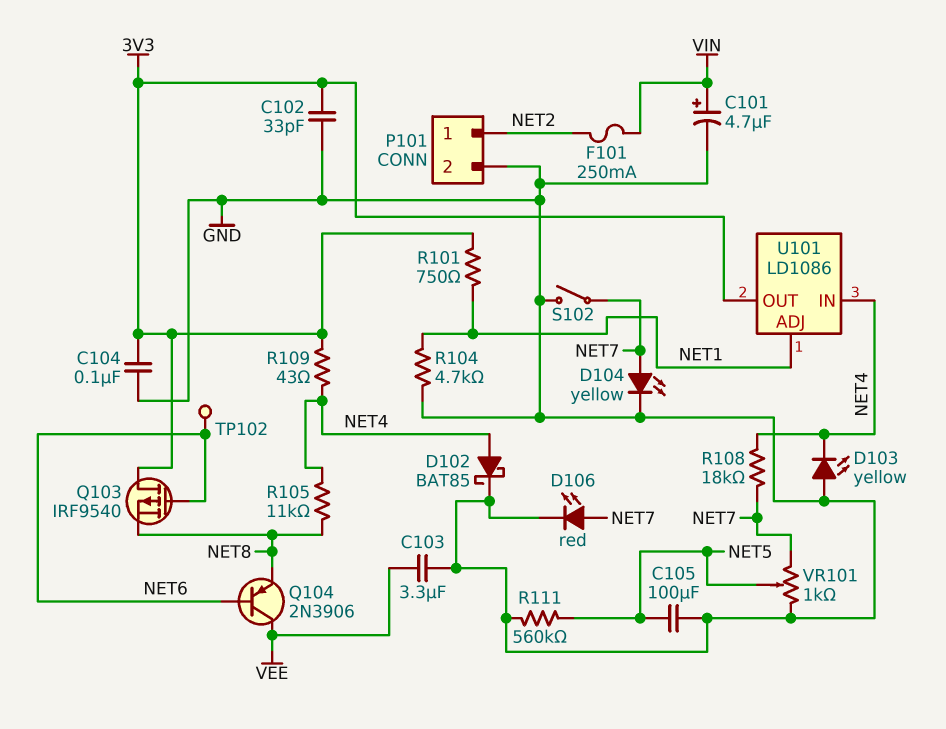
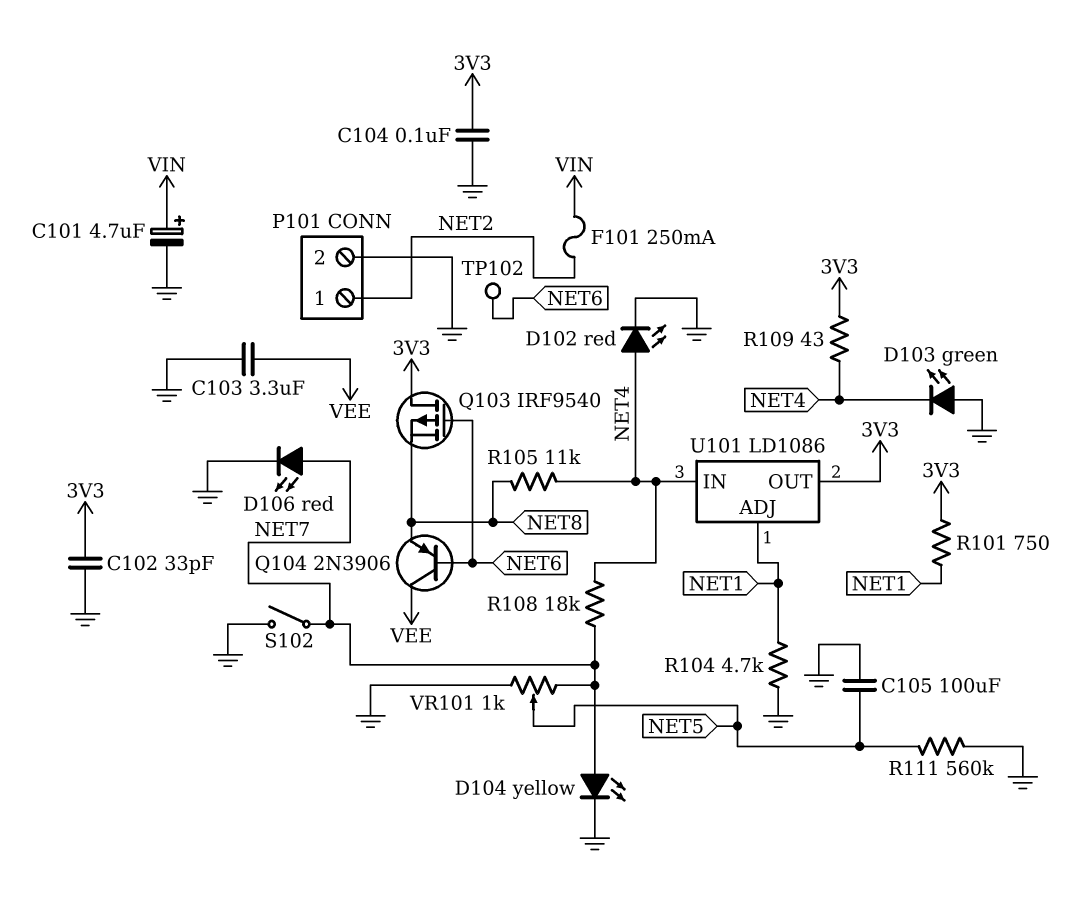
D102: schottky BAT85 (A NET4, K GND) -> LED red (A NET4, K GND)
D103: LED yellow (A GND, K NET4) -> LED green (A GND, K NET4)

